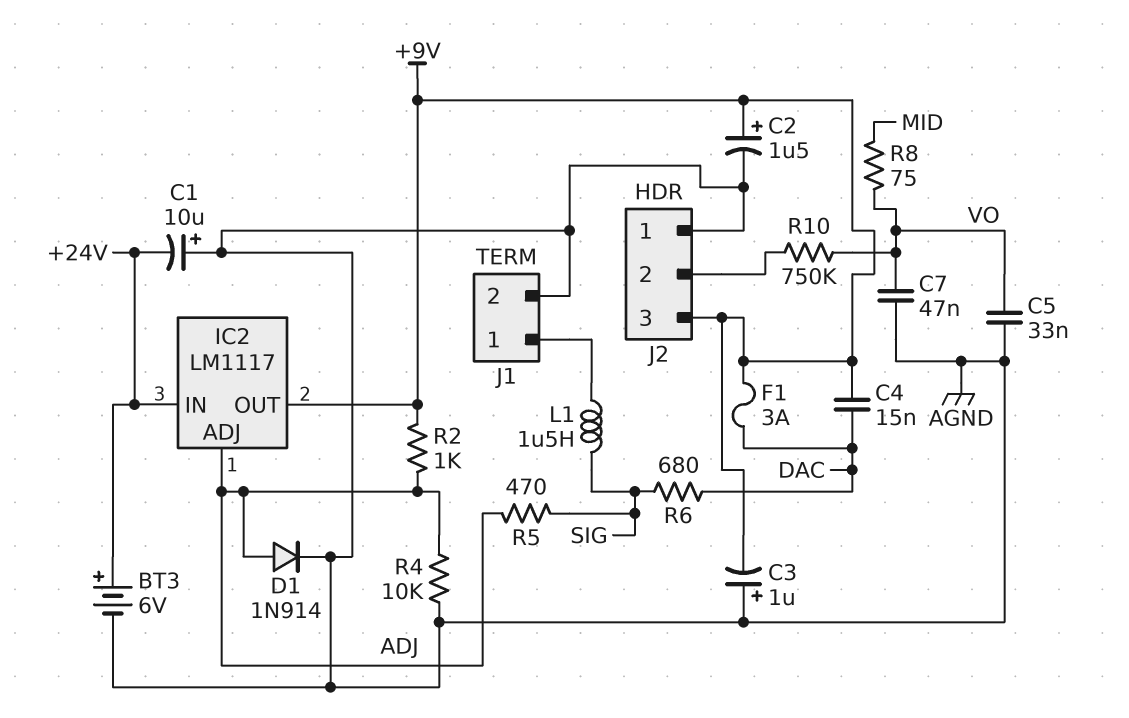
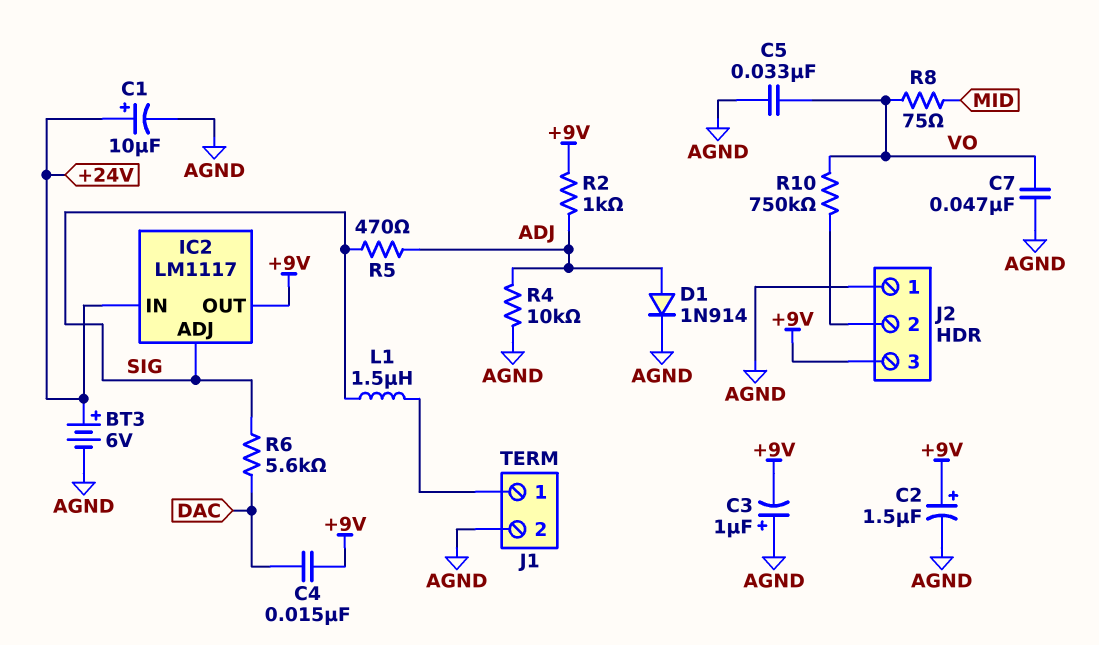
C1: 10uF (plus AGND, minus +24V) -> 10uF (plus +24V, minus AGND)
F1: 3A (+9V, DAC) -> none
IC2 pin ADJ: ADJ -> SIG
R6: 680 (DAC, SIG) -> 5.6k (DAC, SIG)

